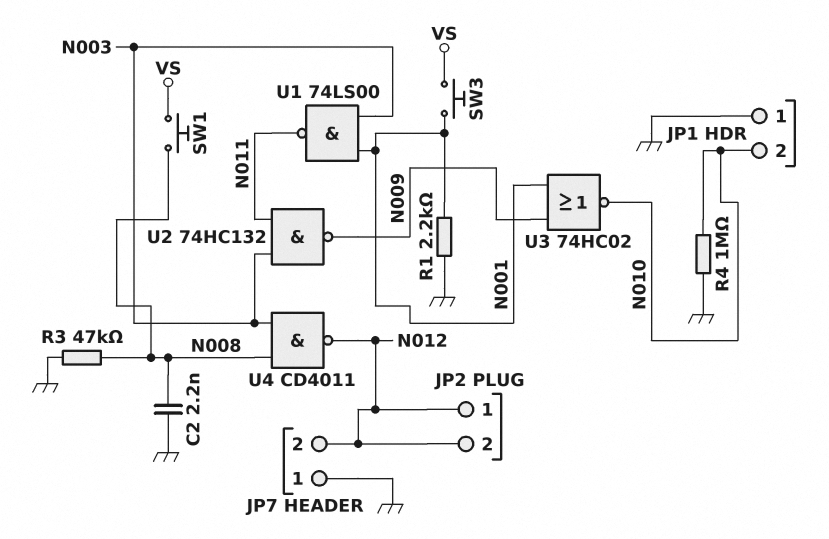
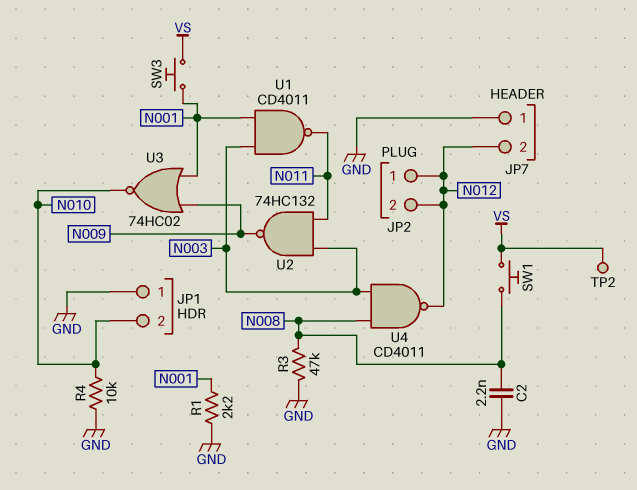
R4: 1M (GND, N010) -> 10k (GND, N010)
TP2: none -> test point (VS)
U1: NAND 74LS00 (in N001, in N003, out N011) -> NAND CD4011 (in N001, in N003, out N011)

